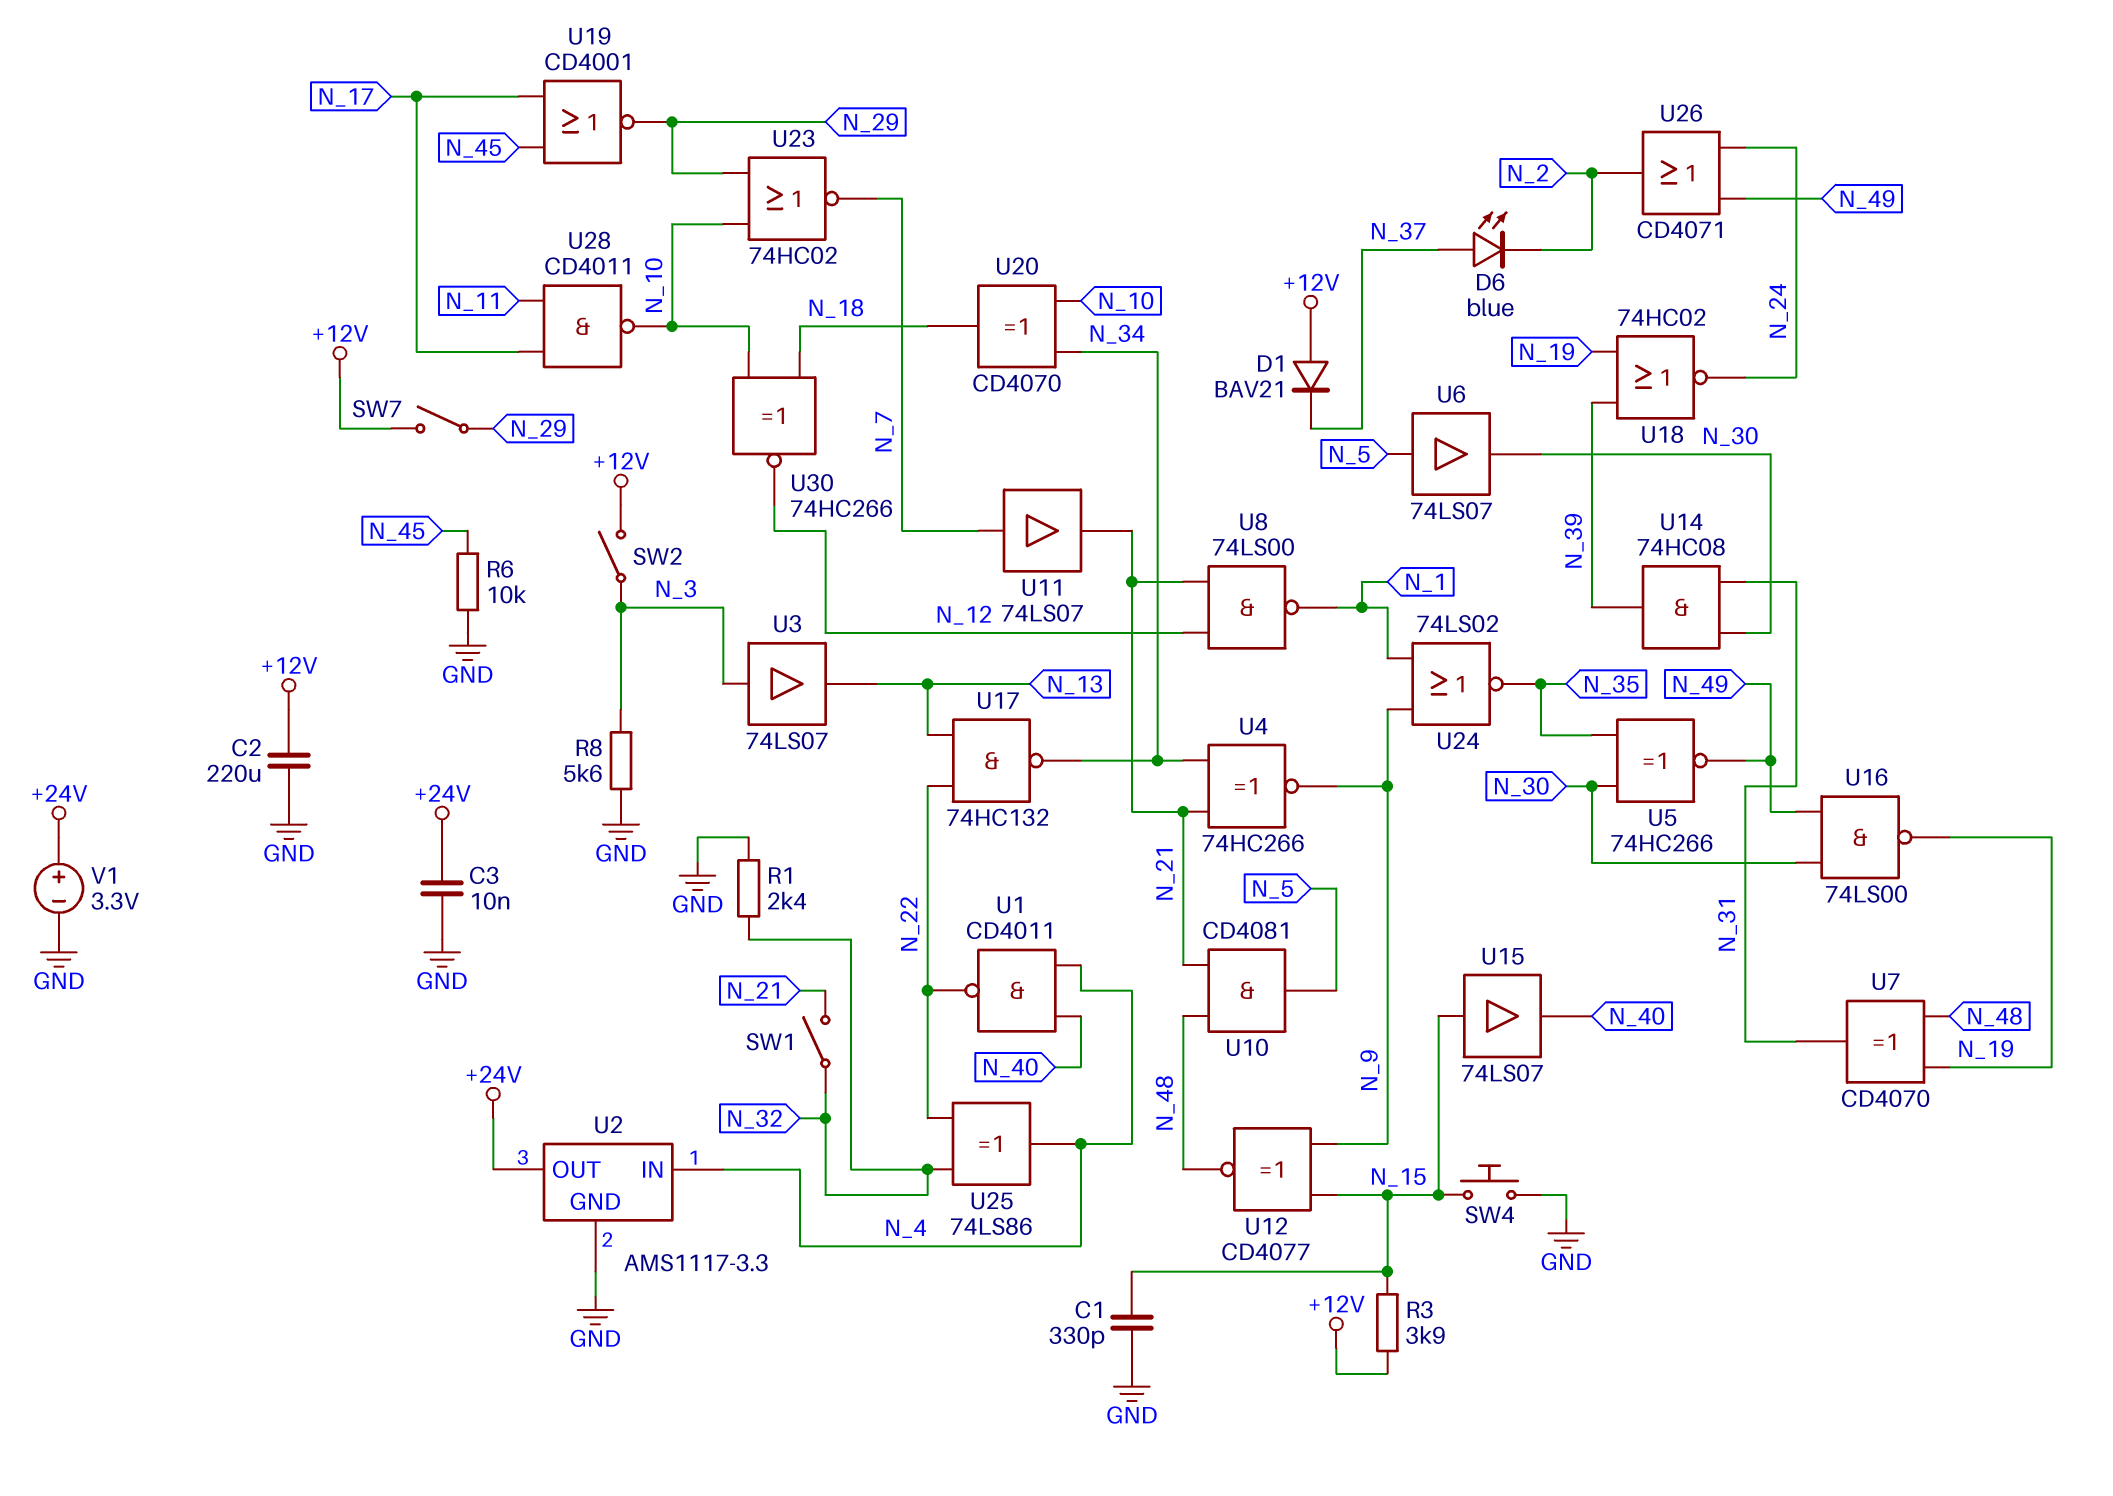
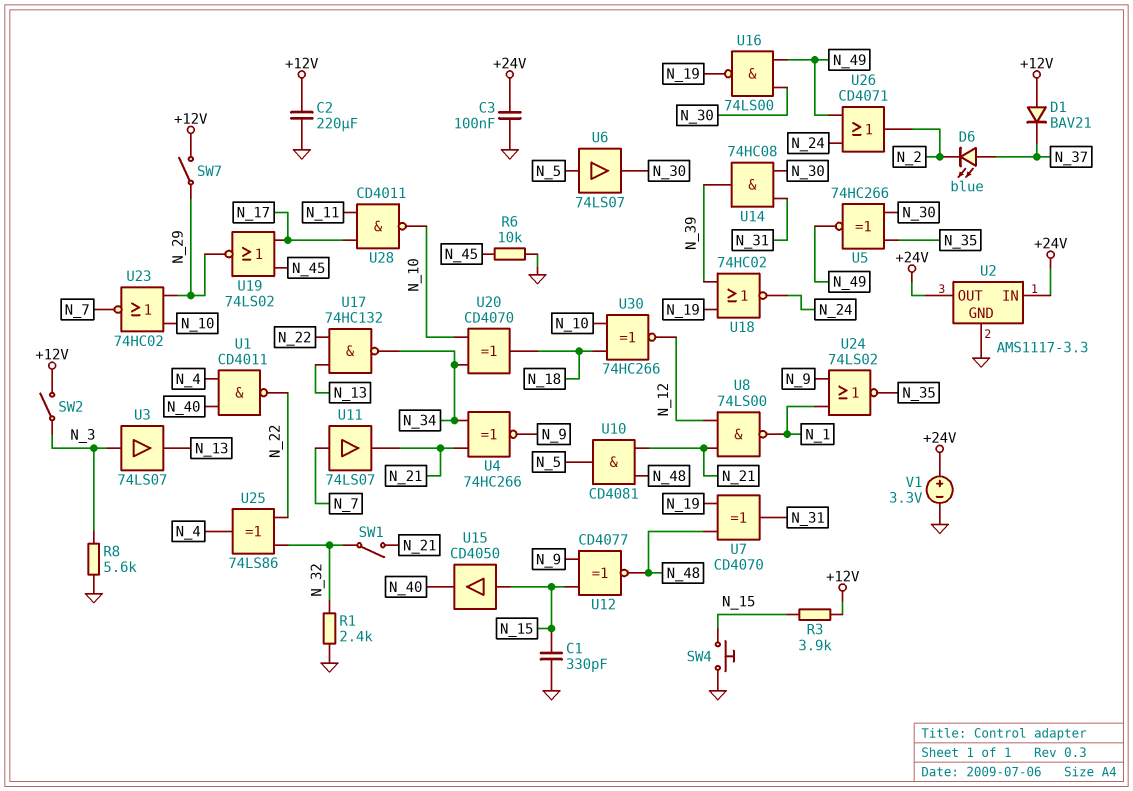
C3: 10nF (+24V, GND) -> 100nF (+24V, GND)
U2 pin IN: N_4 -> +24V
U15: buffer 74LS07 (in N_15, out N_40) -> buffer CD4050 (in N_15, out N_40)
U19: NOR CD4001 (in N_17, in N_45, out N_29) -> NOR 74LS02 (in N_17, in N_45, out N_29)

